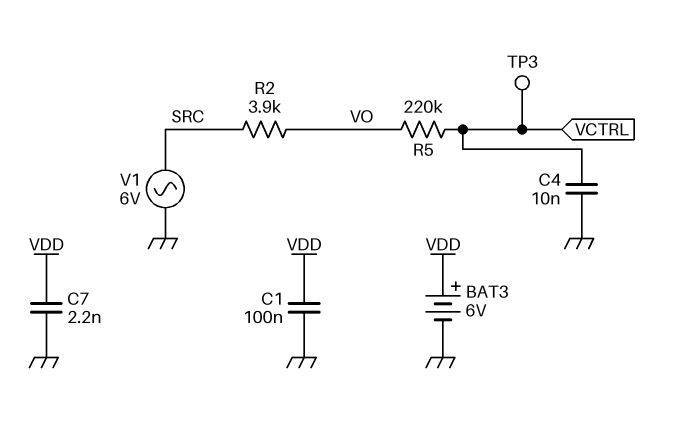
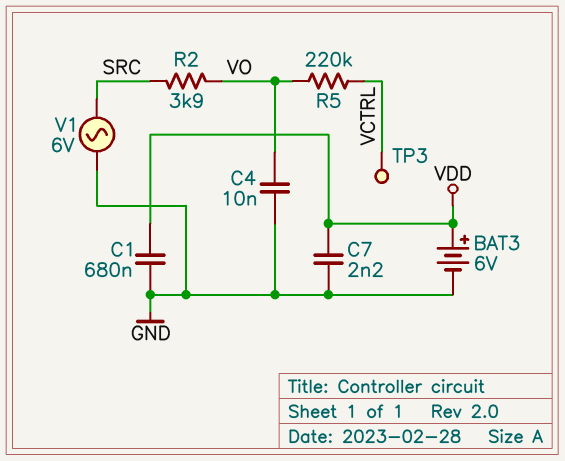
C1: 100nF (GND, VDD) -> 680nF (GND, VDD)
C4: 10nF (GND, VCTRL) -> 10nF (GND, VO)

